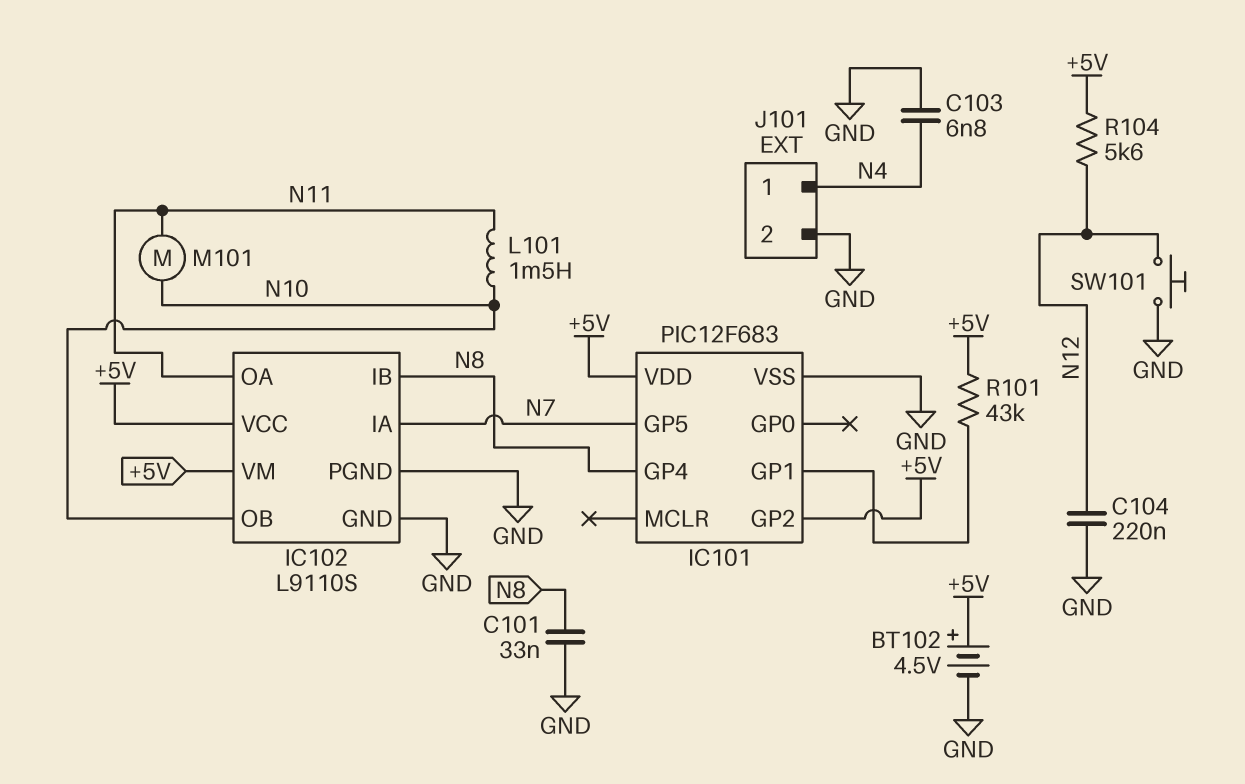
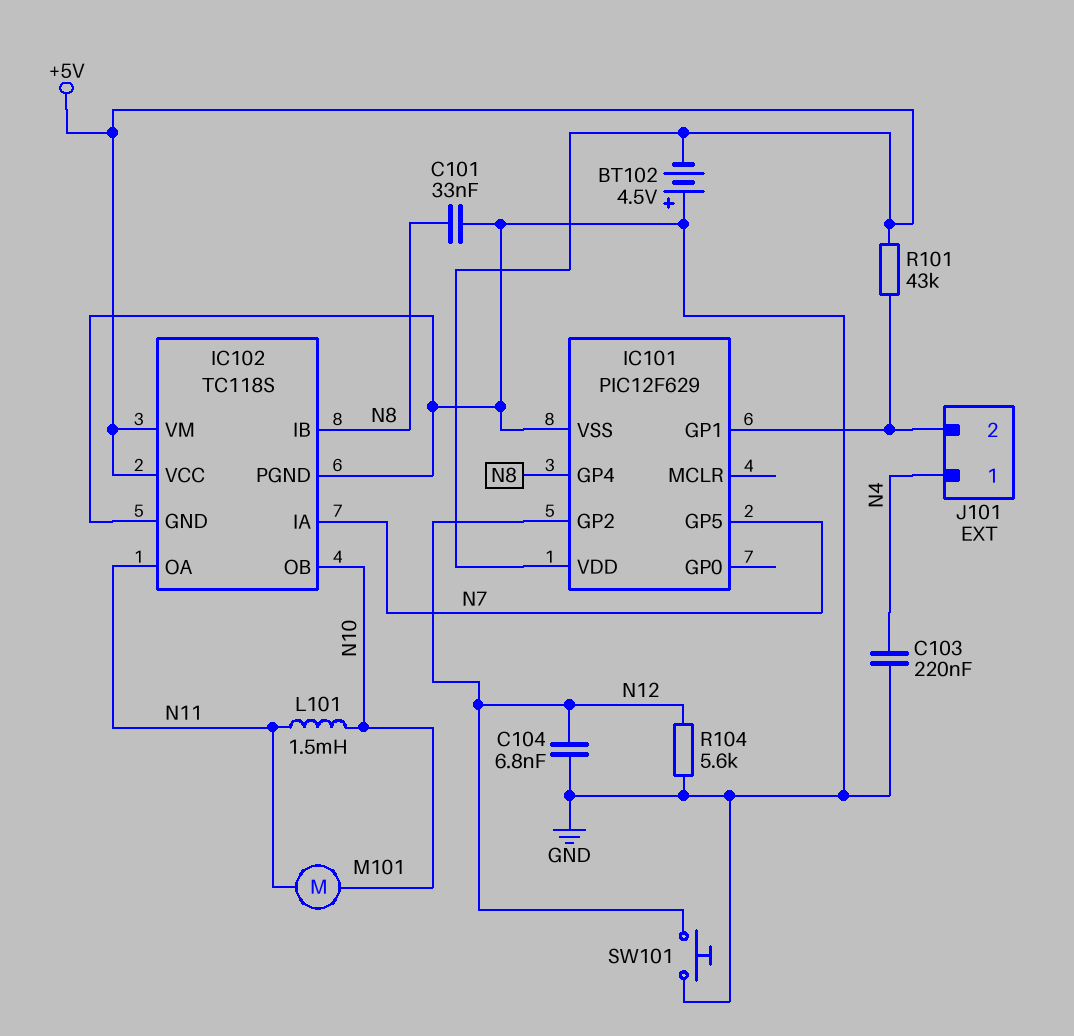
BT102: 4.5V (plus +5V, minus GND) -> 4.5V (plus GND, minus +5V)
C103: 6.8nF (GND, N4) -> 220nF (GND, N4)
C104: 220nF (GND, N12) -> 6.8nF (GND, N12)
IC101: PIC12F683 -> PIC12F629
IC101 pin GP2: +5V -> N12
IC102: L9110S -> TC118S
J101 pin 2: GND -> IC101/GP1
R104: 5.6k (+5V, N12) -> 5.6k (GND, N12)

